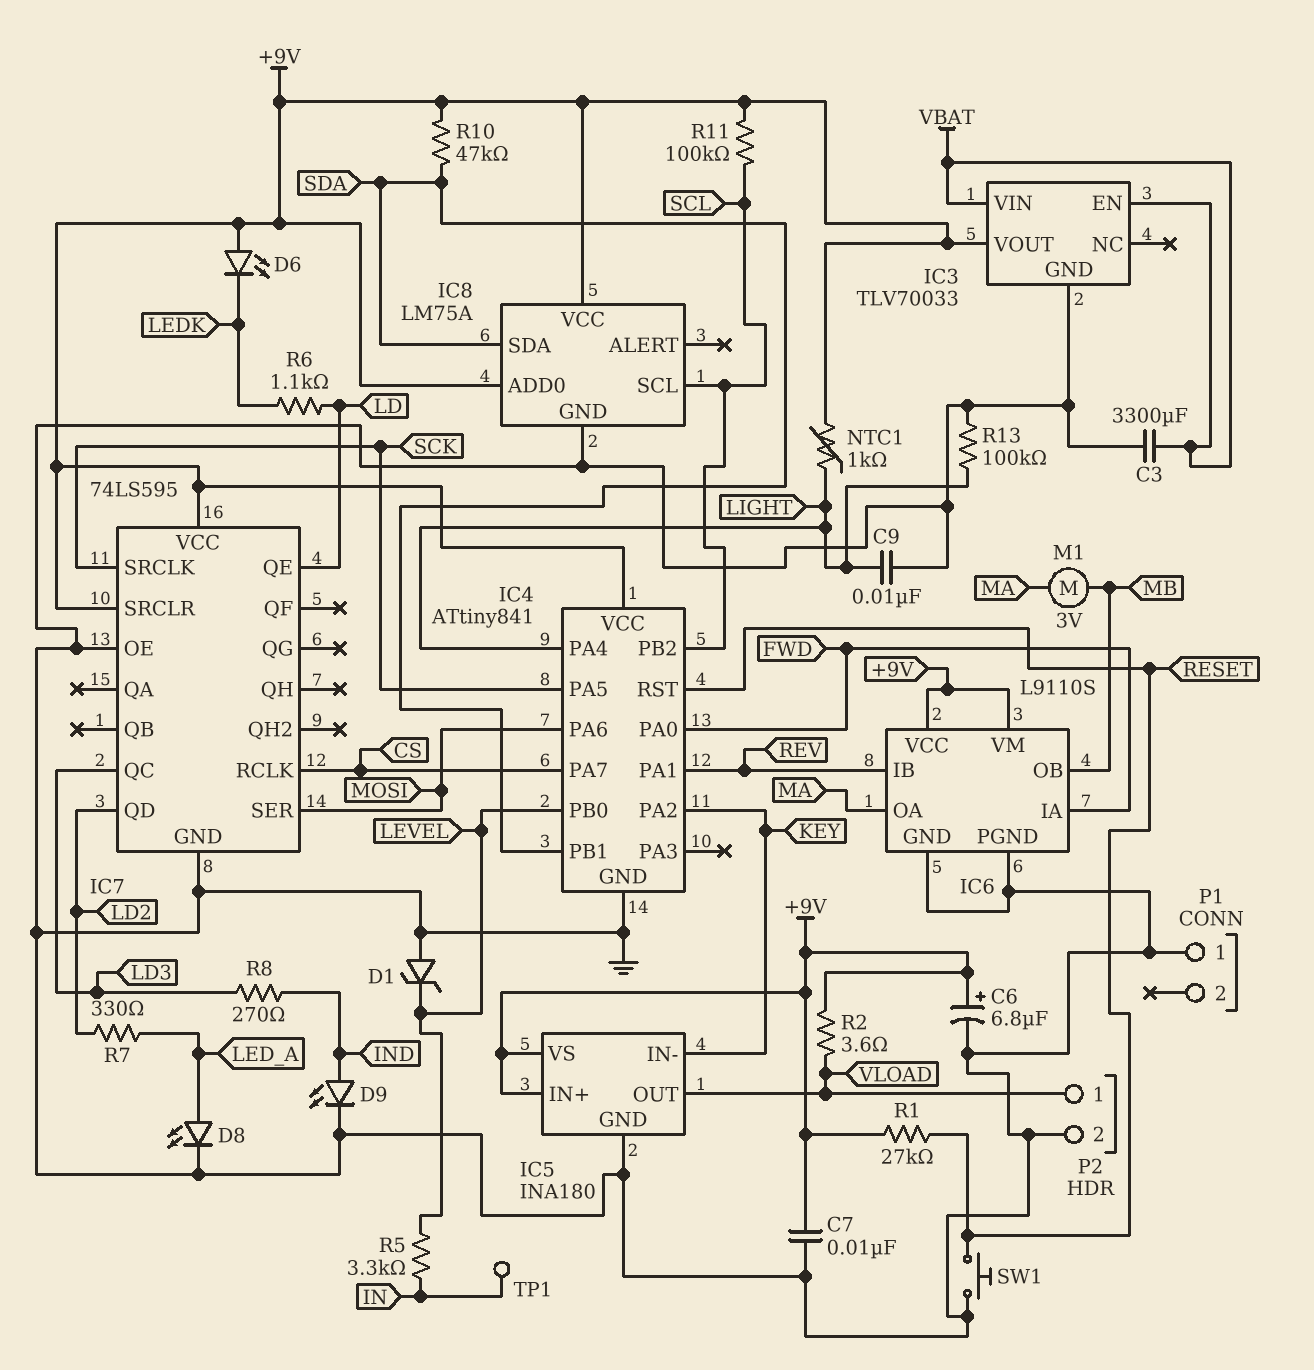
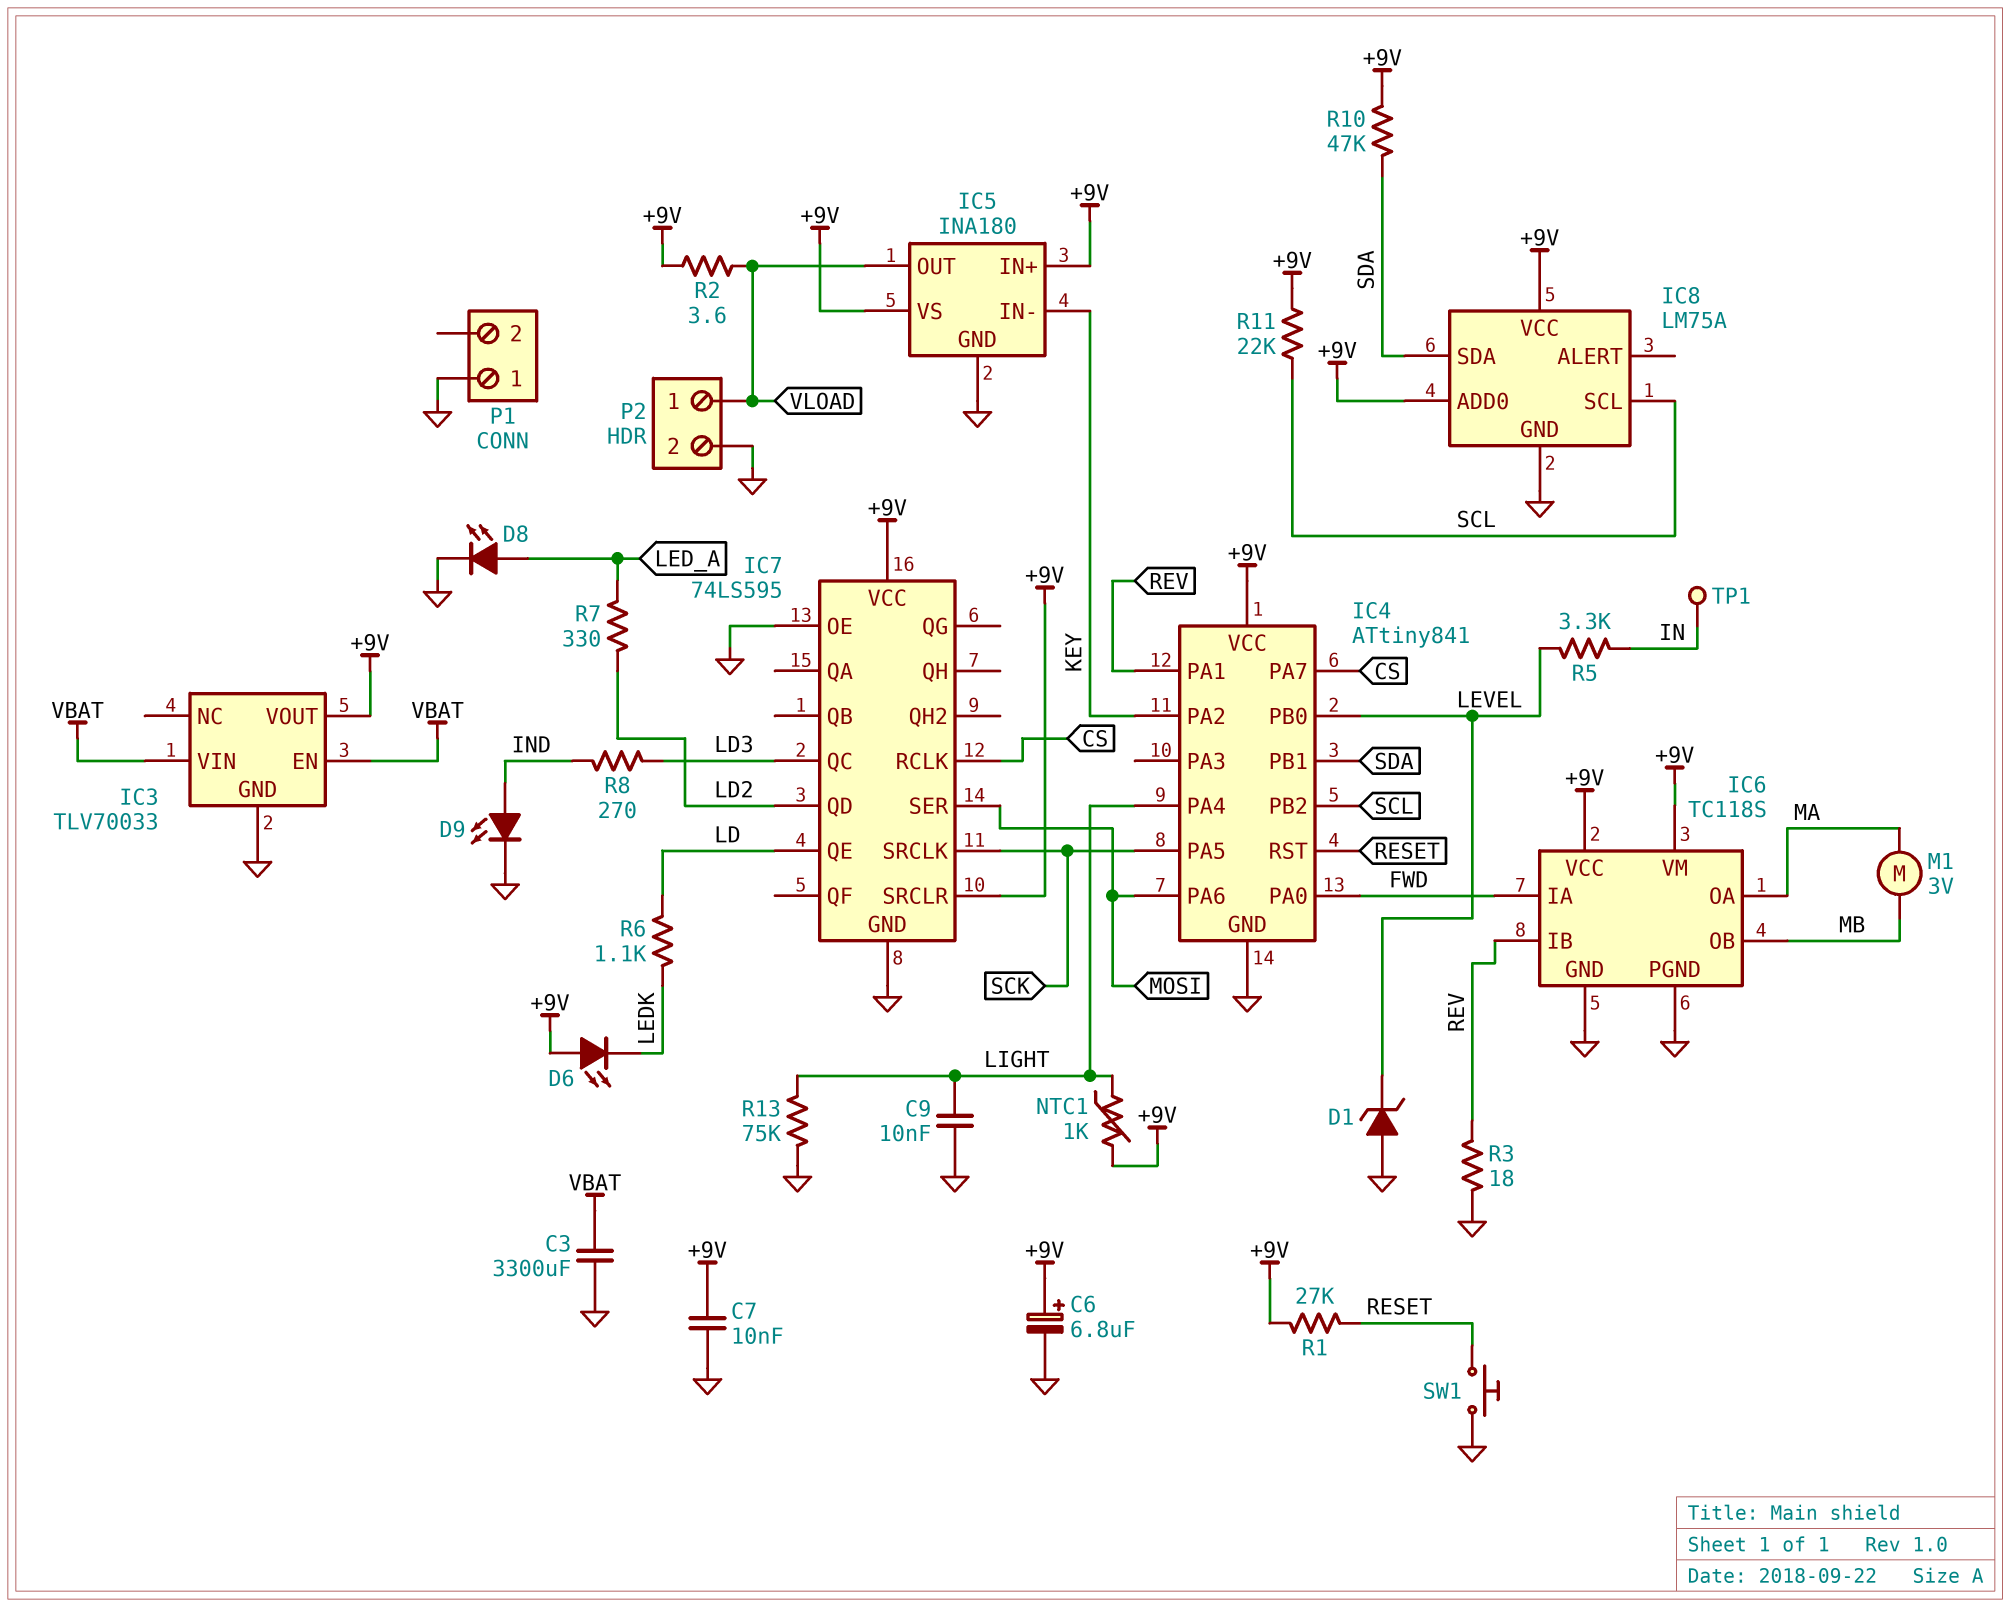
IC6: L9110S -> TC118S
R3: none -> 18 (GND, REV)
R11: 100k (+9V, SCL) -> 22k (+9V, SCL)
R13: 100k (GND, LIGHT) -> 75k (GND, LIGHT)

